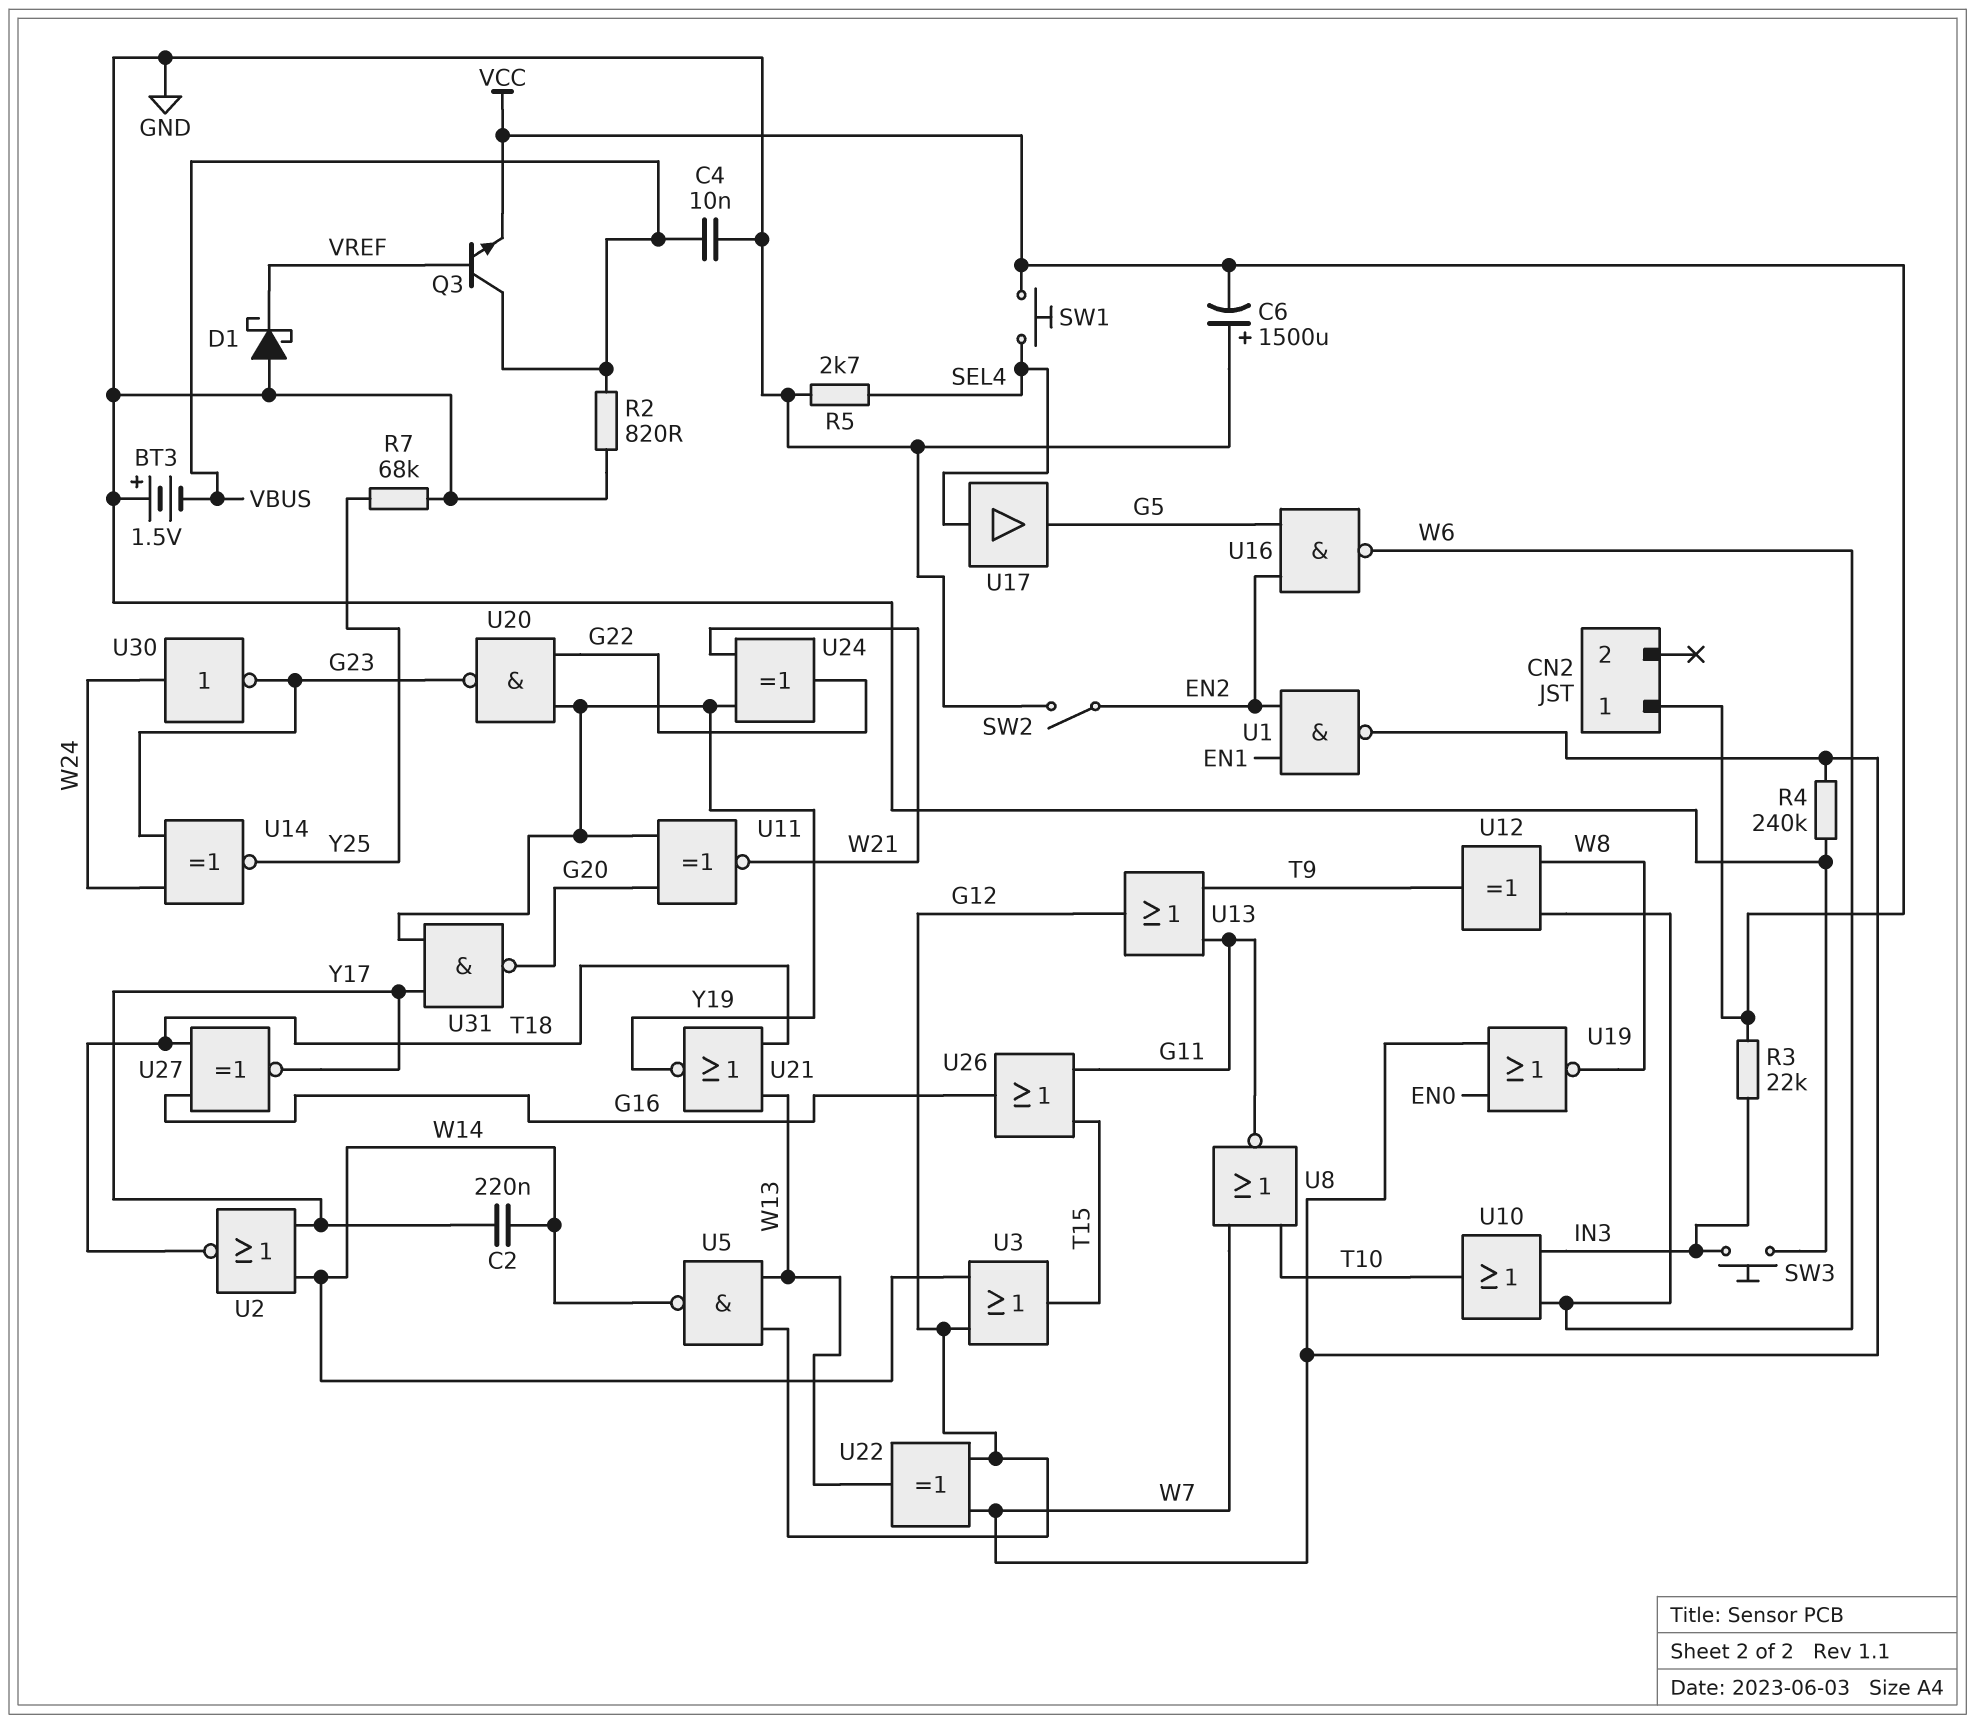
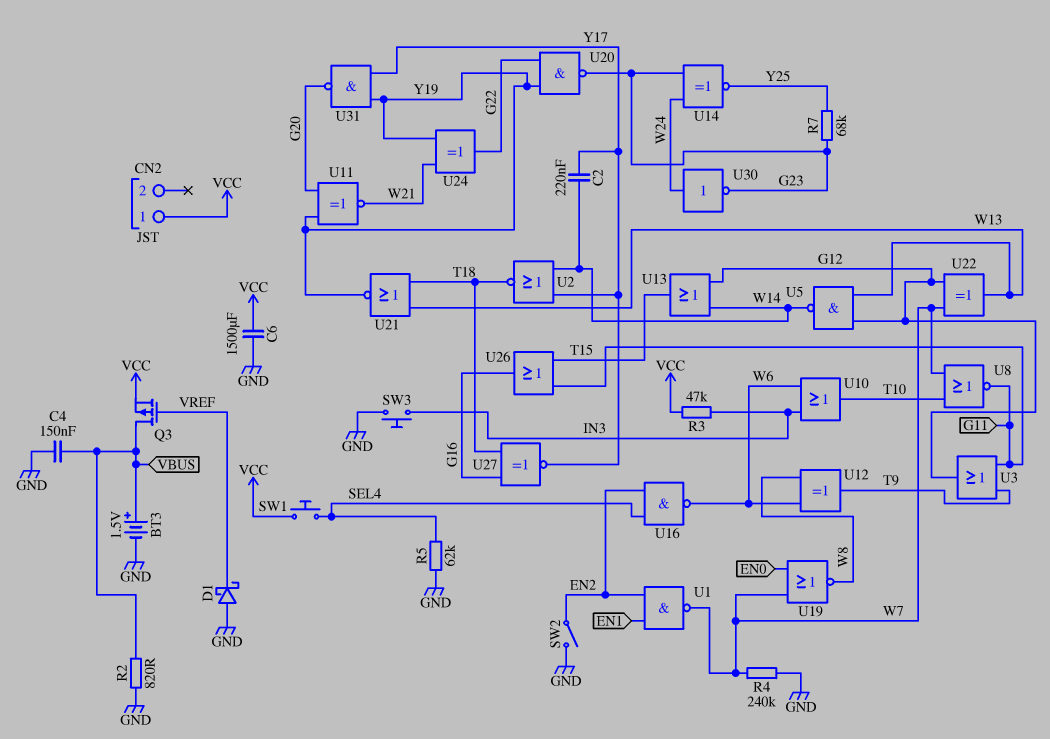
BT3: 1.5V (plus GND, minus VBUS) -> 1.5V (plus VBUS, minus GND)
C4: 10nF (GND, VBUS) -> 150nF (GND, VBUS)
C6: 1500uF (plus GND, minus VCC) -> 1500uF (GND, VCC)
Q3: NPN (B VREF, C VBUS, E VCC) -> PMOS (G VREF, D VBUS, S VCC)
R3: 22k (IN3, VCC) -> 47k (IN3, VCC)
R5: 2.7k (GND, SEL4) -> 62k (GND, SEL4)
R7: 68k (GND, Y25) -> 68k (G23, Y25)
U3: OR (in G12, in W14, out T15) -> OR (in G11, in T9, out G12)
U13: OR (in G11, in T9, out G12) -> OR (in G12, in W14, out T15)
U16: NAND (in EN2, in G5, out W6) -> NAND (in EN2, in SEL4, out W6)
U17: buffer (in SEL4, out G5) -> none

